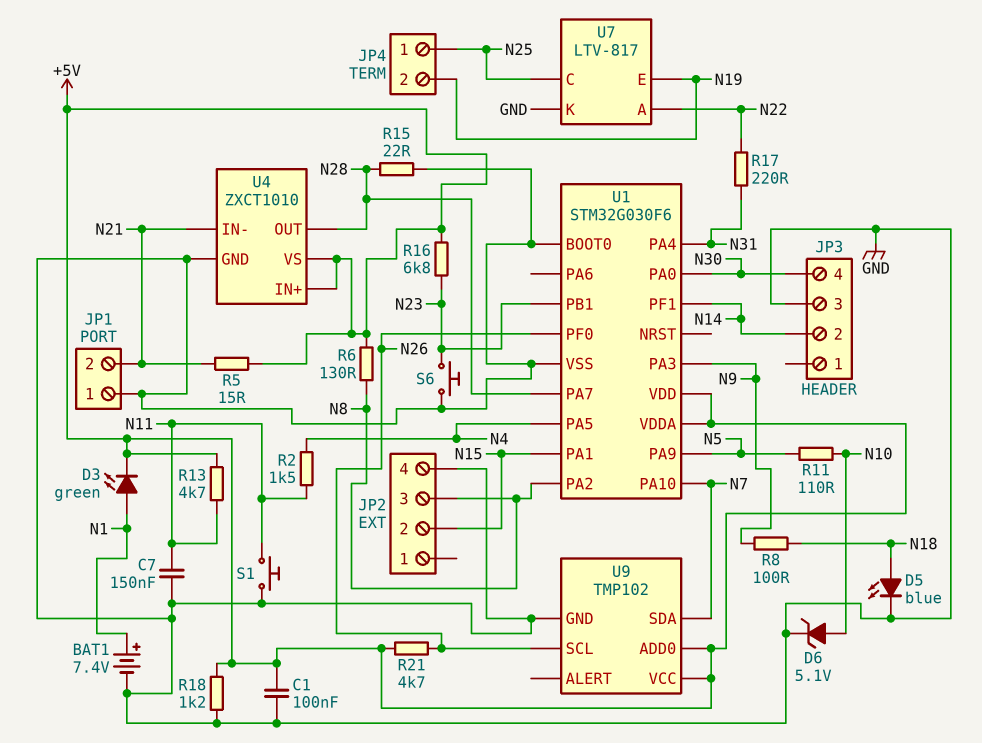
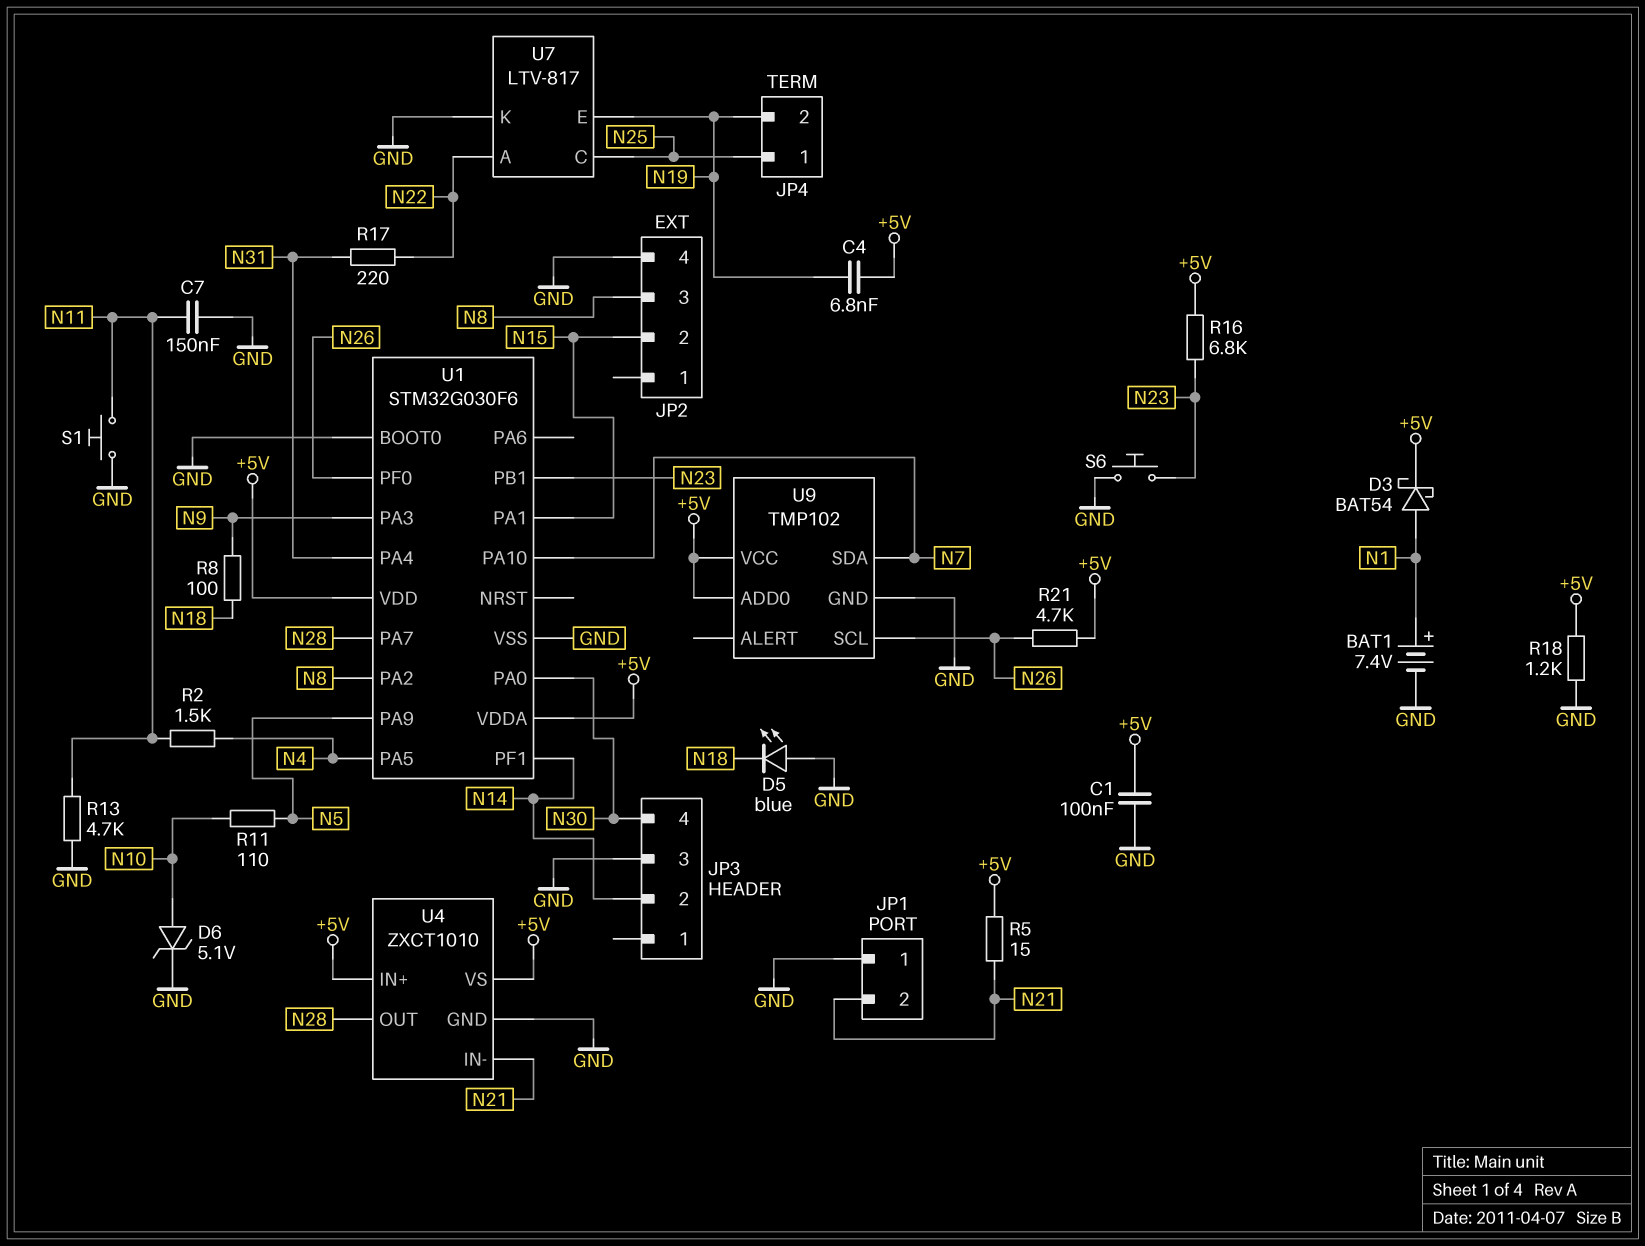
C4: none -> 6.8nF (+5V, N19)
D3: LED green (A N1, K +5V) -> schottky BAT54 (A N1, K +5V)
D5: LED blue (A N18, K GND) -> LED blue (A GND, K N18)
R6: 130 (+5V, N8) -> none
R13: 4.7k (+5V, N11) -> 4.7k (GND, N11)
R15: 22 (GND, N28) -> none

